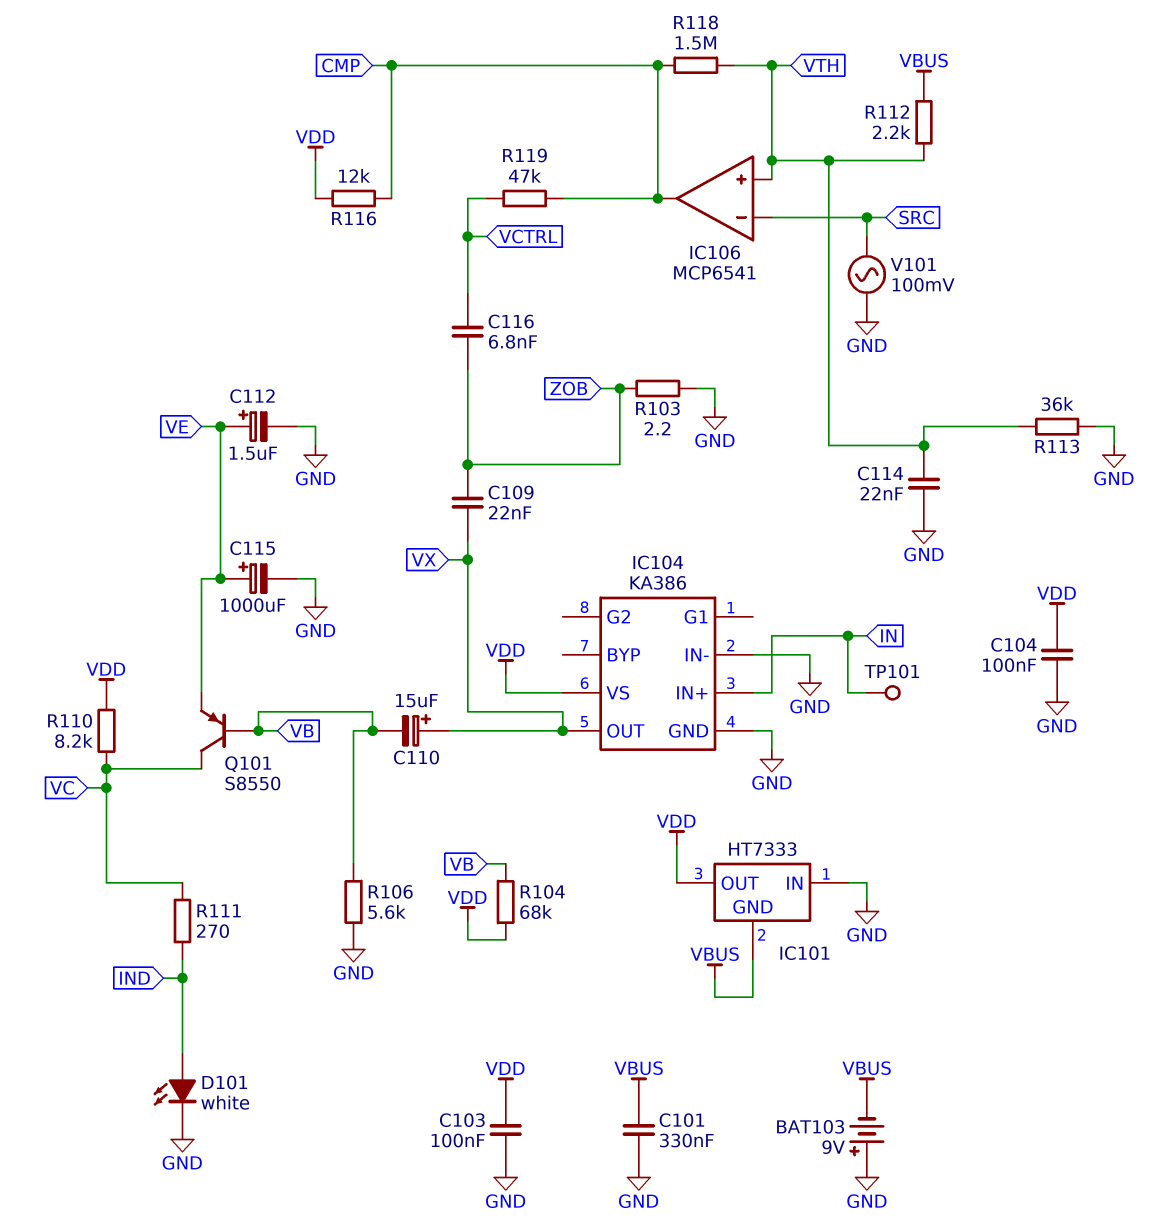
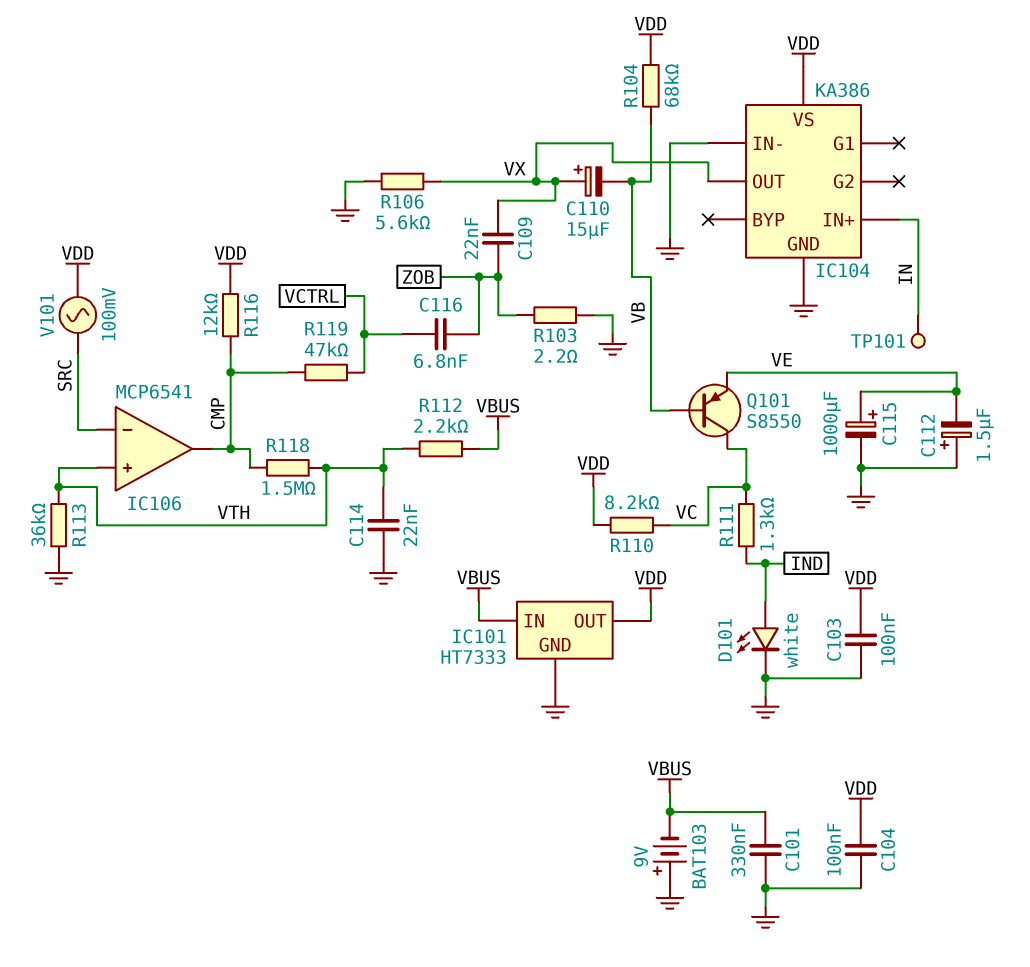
C112: 1.5uF (plus VE, minus GND) -> 1.5uF (plus GND, minus VE)
IC101 pin GND: VBUS -> GND
IC101 pin IN: GND -> VBUS
R106: 5.6k (GND, VB) -> 5.6k (GND, VX)
R111: 270 (IND, VC) -> 1.3k (IND, VC)
V101: AC 100mV (GND, SRC) -> AC 100mV (SRC, VDD)

